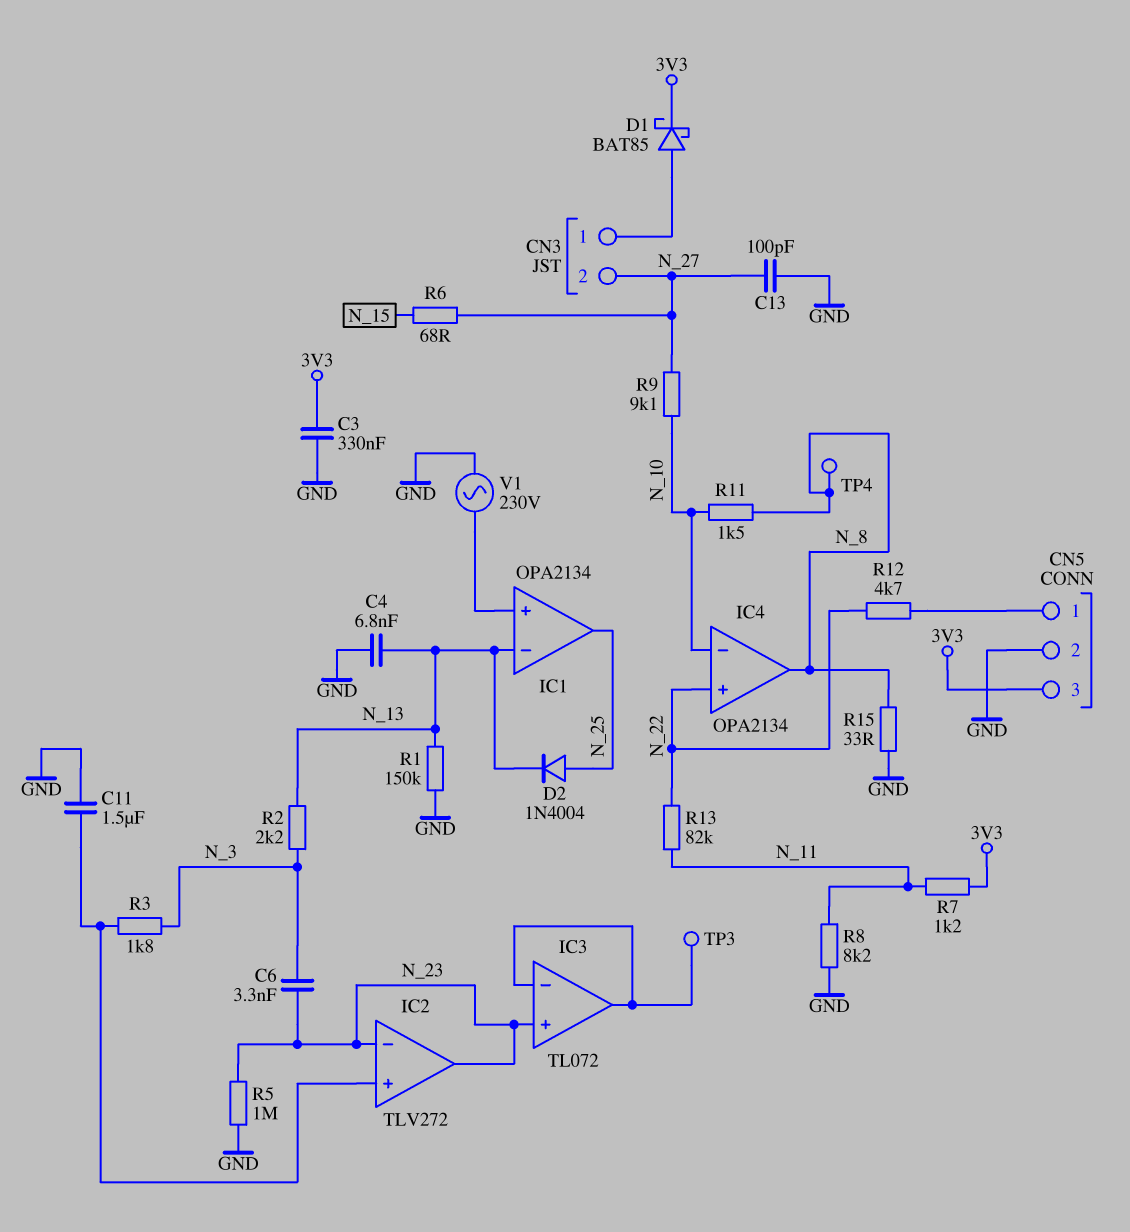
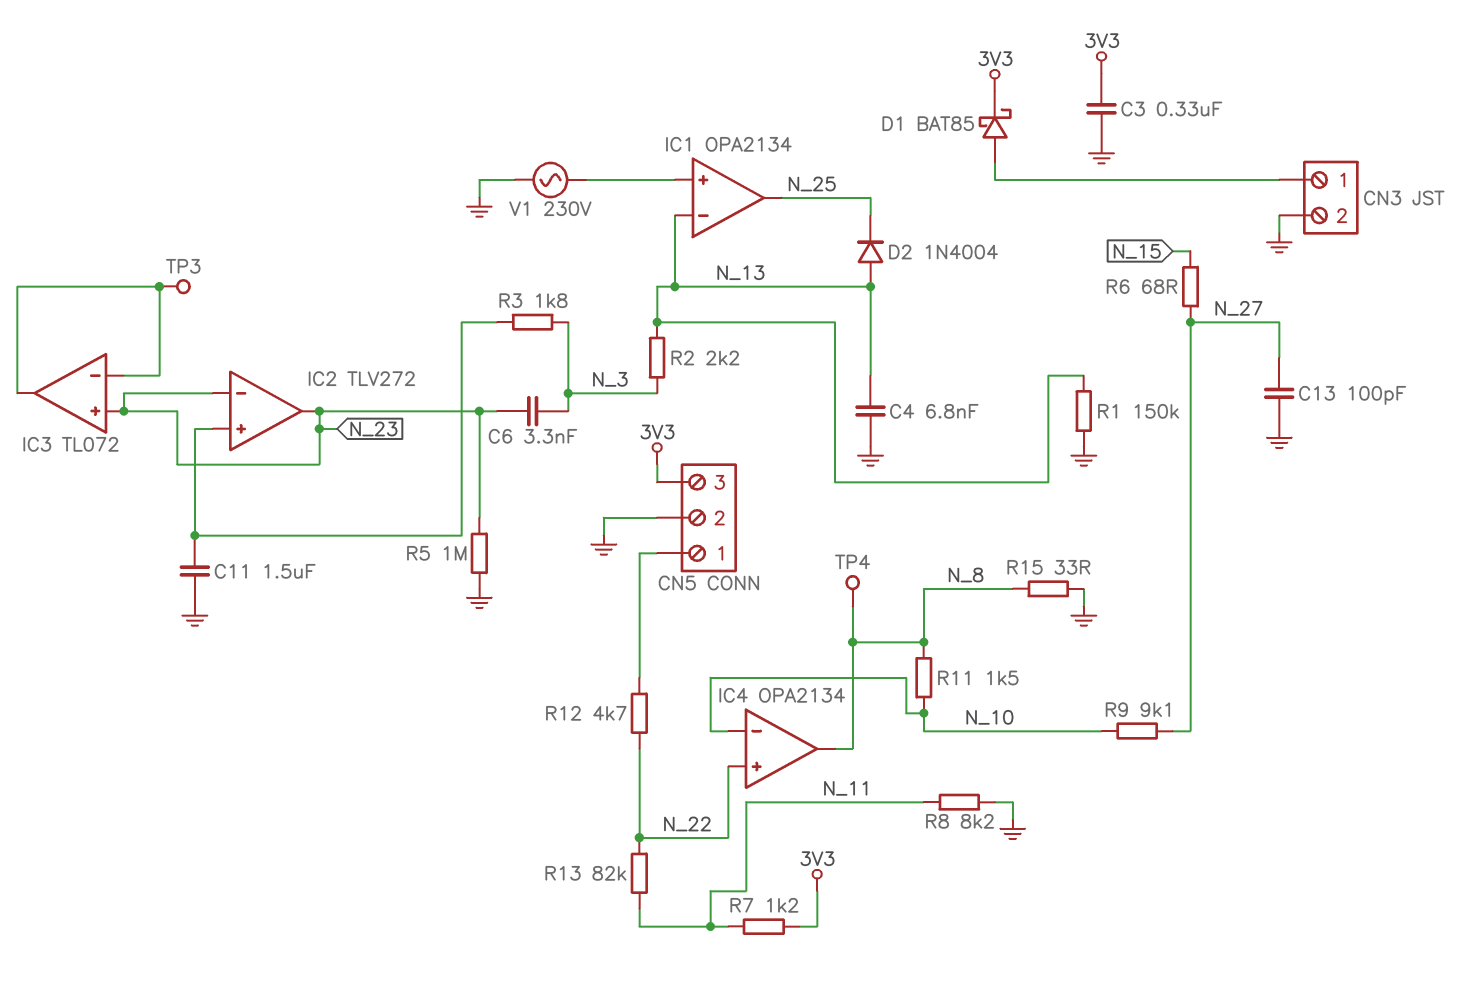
CN3 pin 2: N_27 -> GND
D2: diode 1N4004 (A N_25, K N_13) -> diode 1N4004 (A N_13, K N_25)

